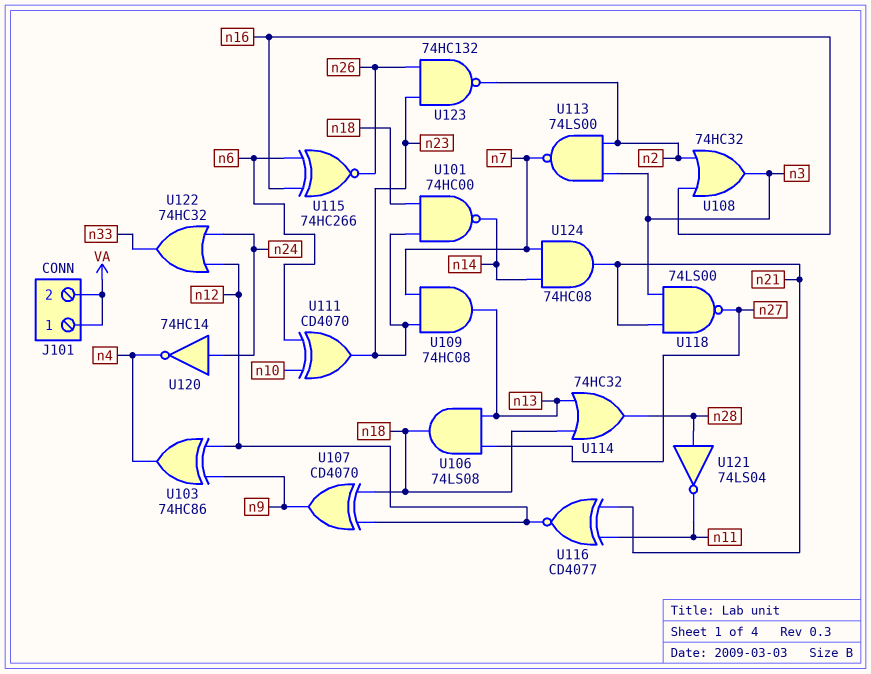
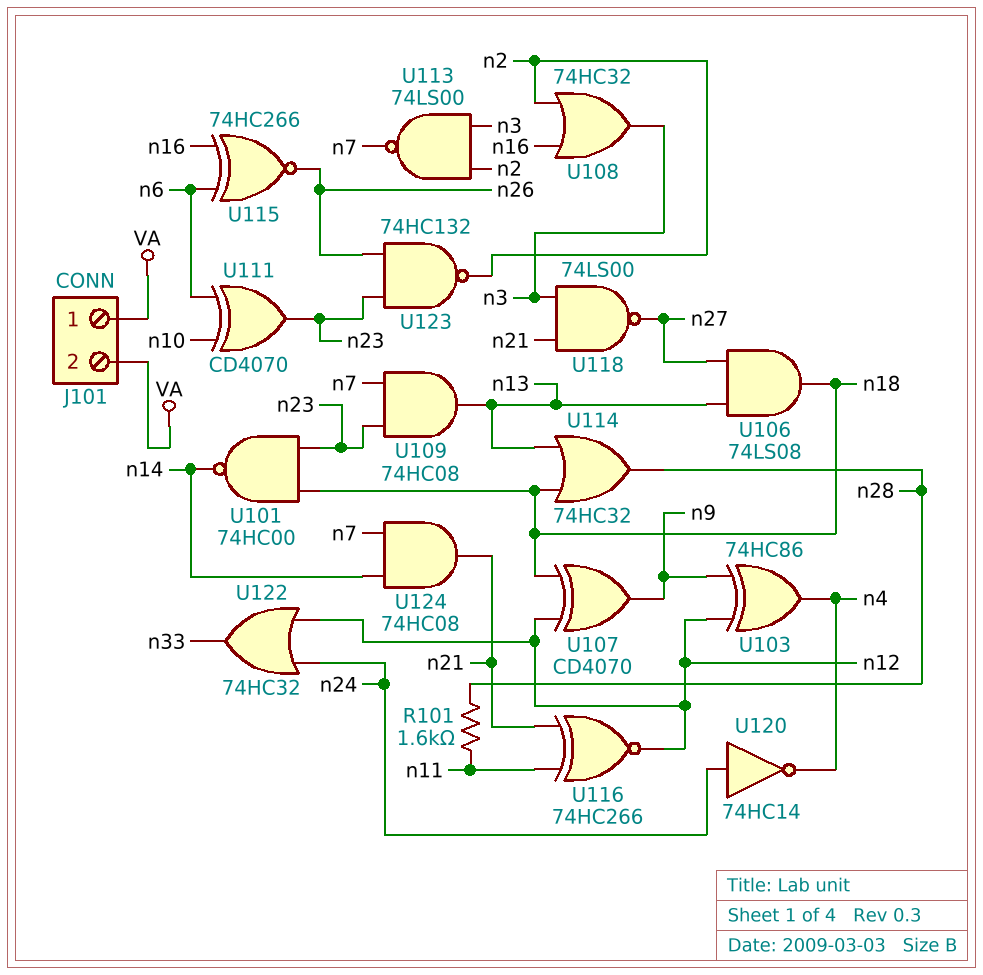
R101: none -> 1.6k (n11, n28)
U116: XNOR CD4077 (in n11, in n21, out n12) -> XNOR 74HC266 (in n11, in n21, out n12)
U121: NOT 74LS04 (in n28, out n11) -> none

